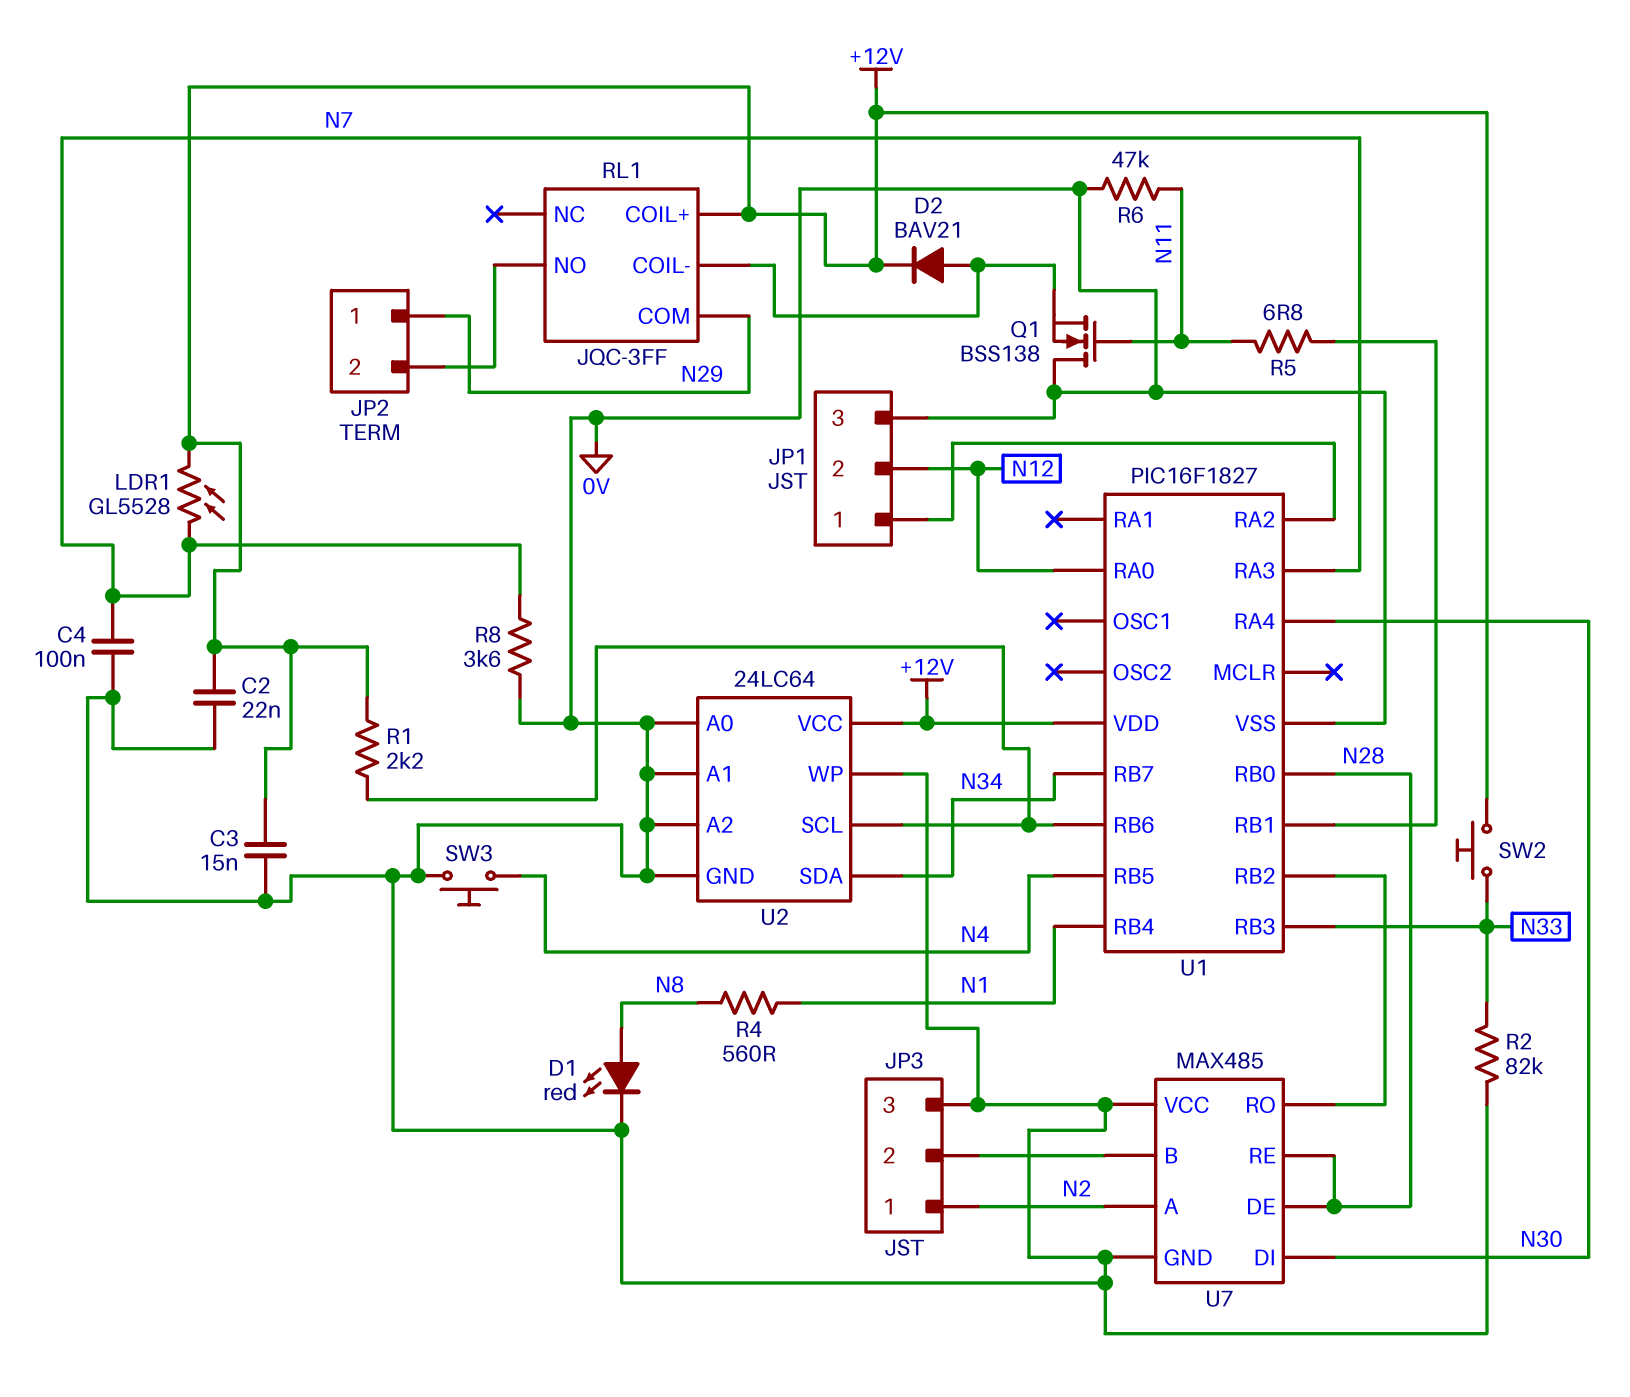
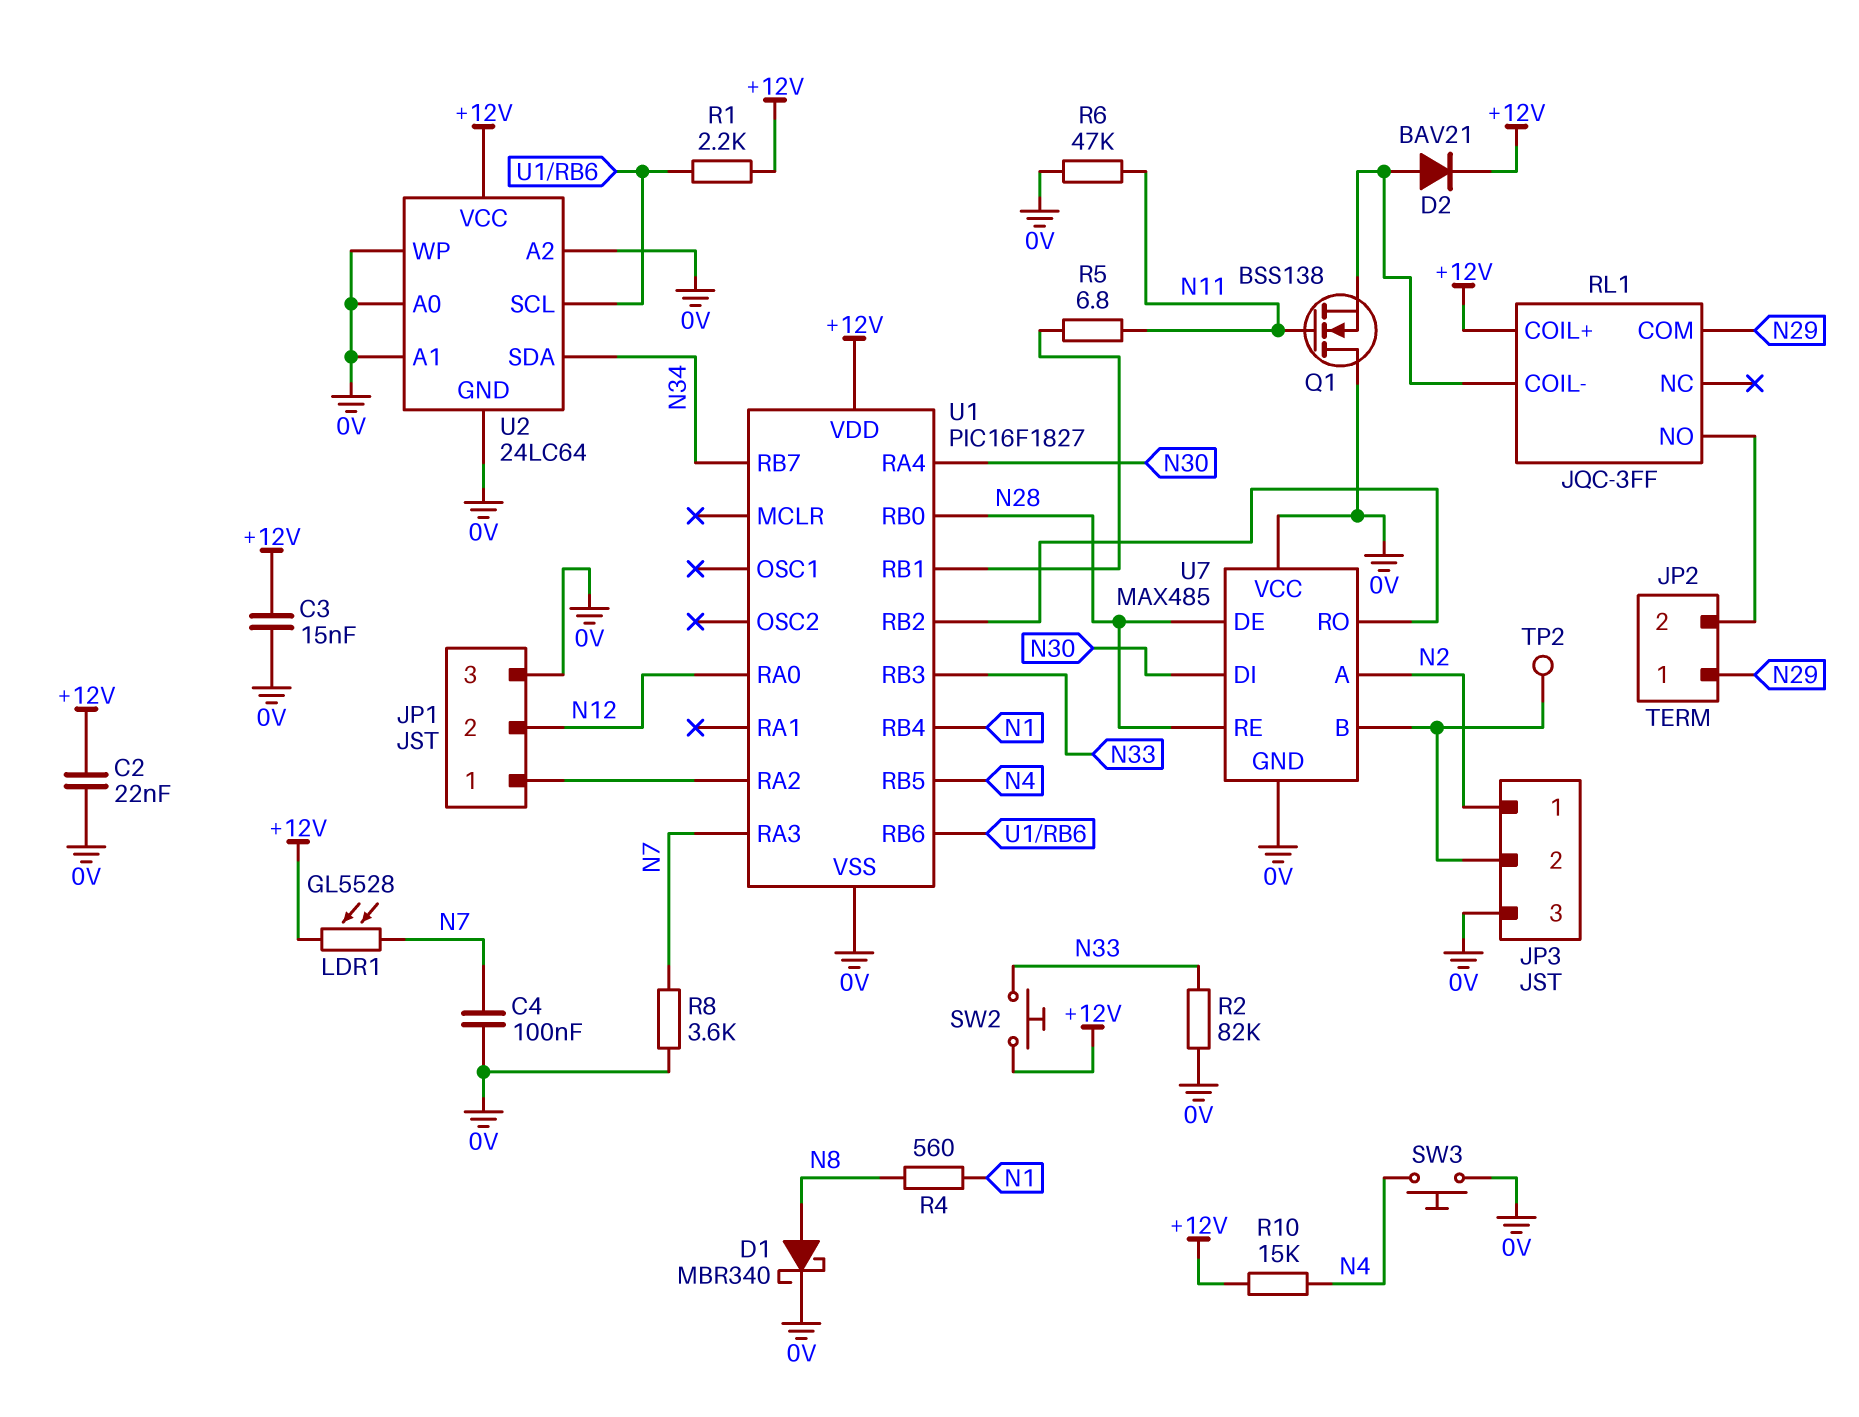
D1: LED red (A N8, K 0V) -> schottky MBR340 (A N8, K 0V)
R10: none -> 15k (+12V, N4)
TP2: none -> test point (JP3/2)

